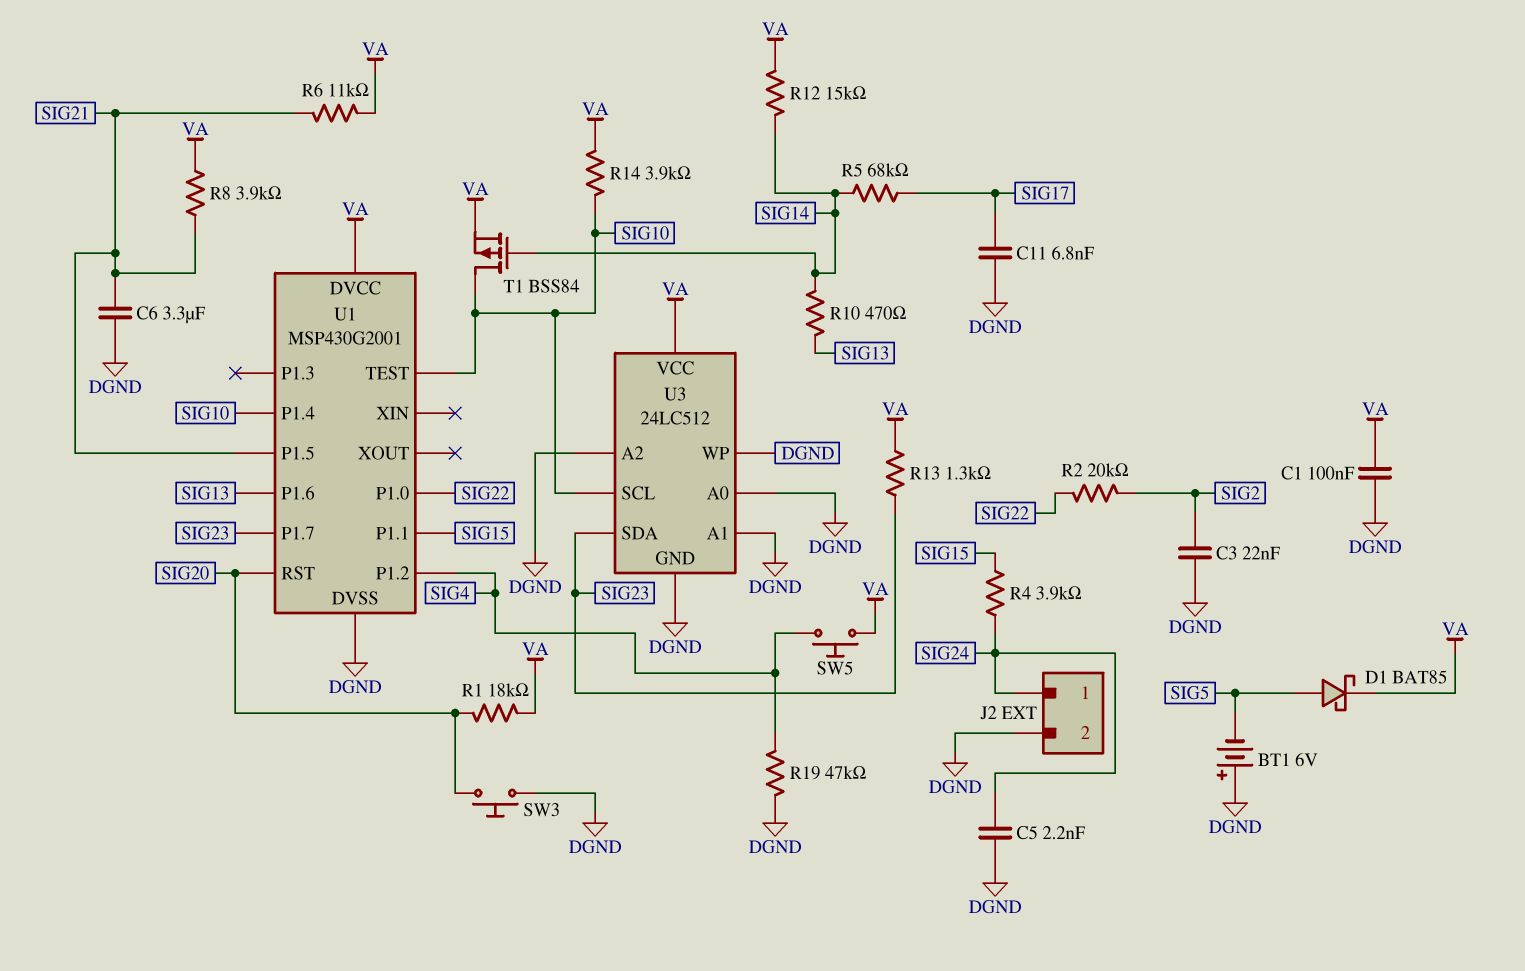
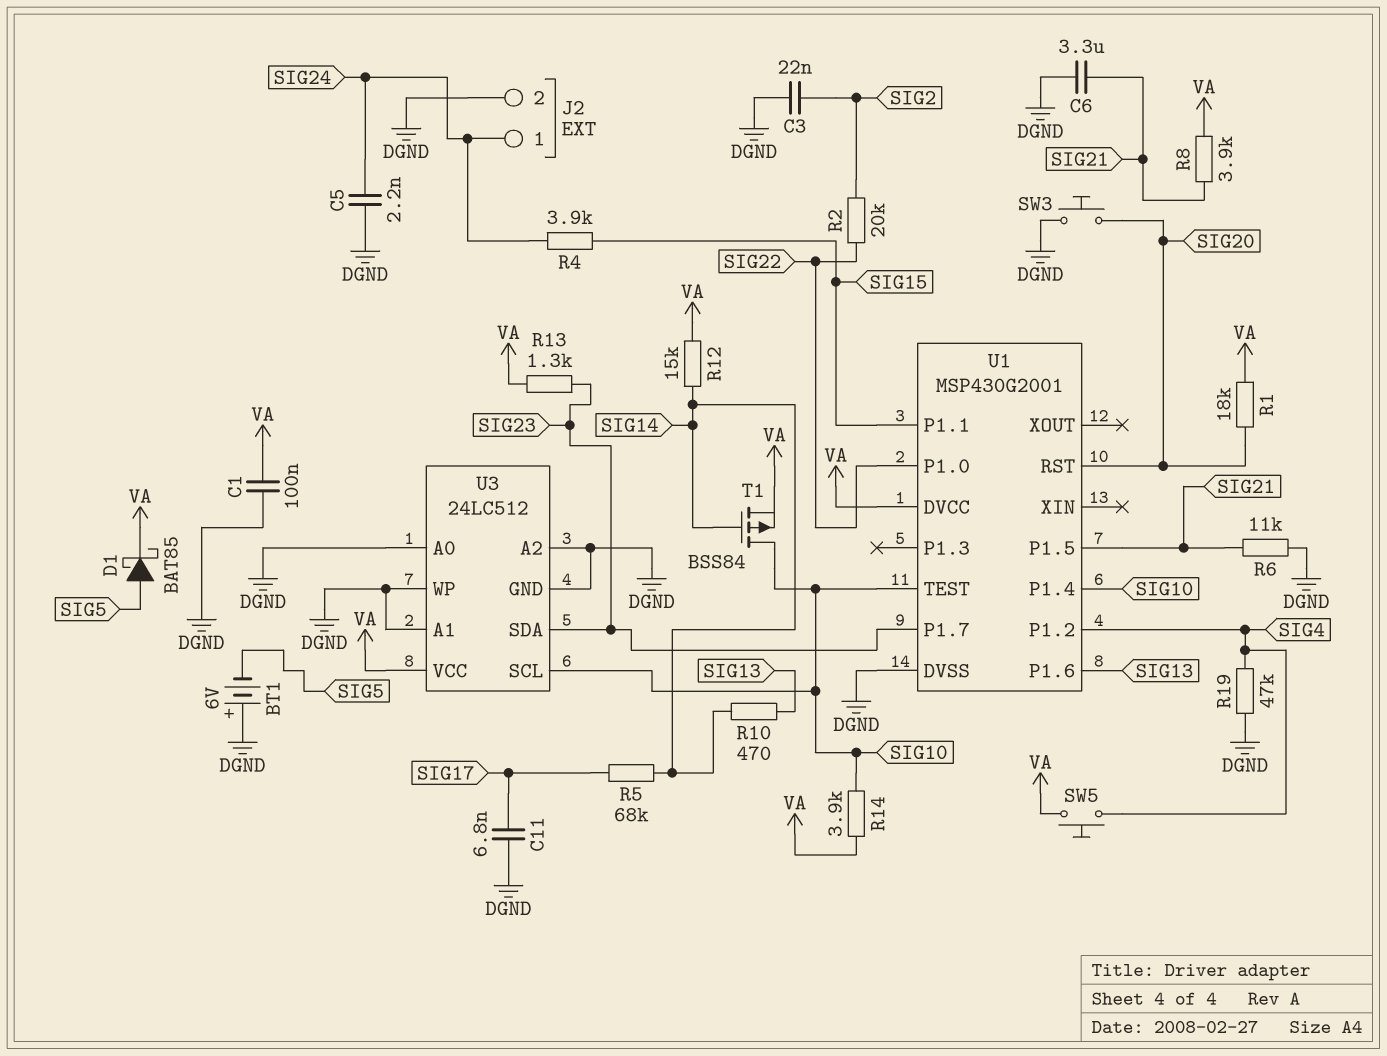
R6: 11k (SIG21, VA) -> 11k (DGND, SIG21)

